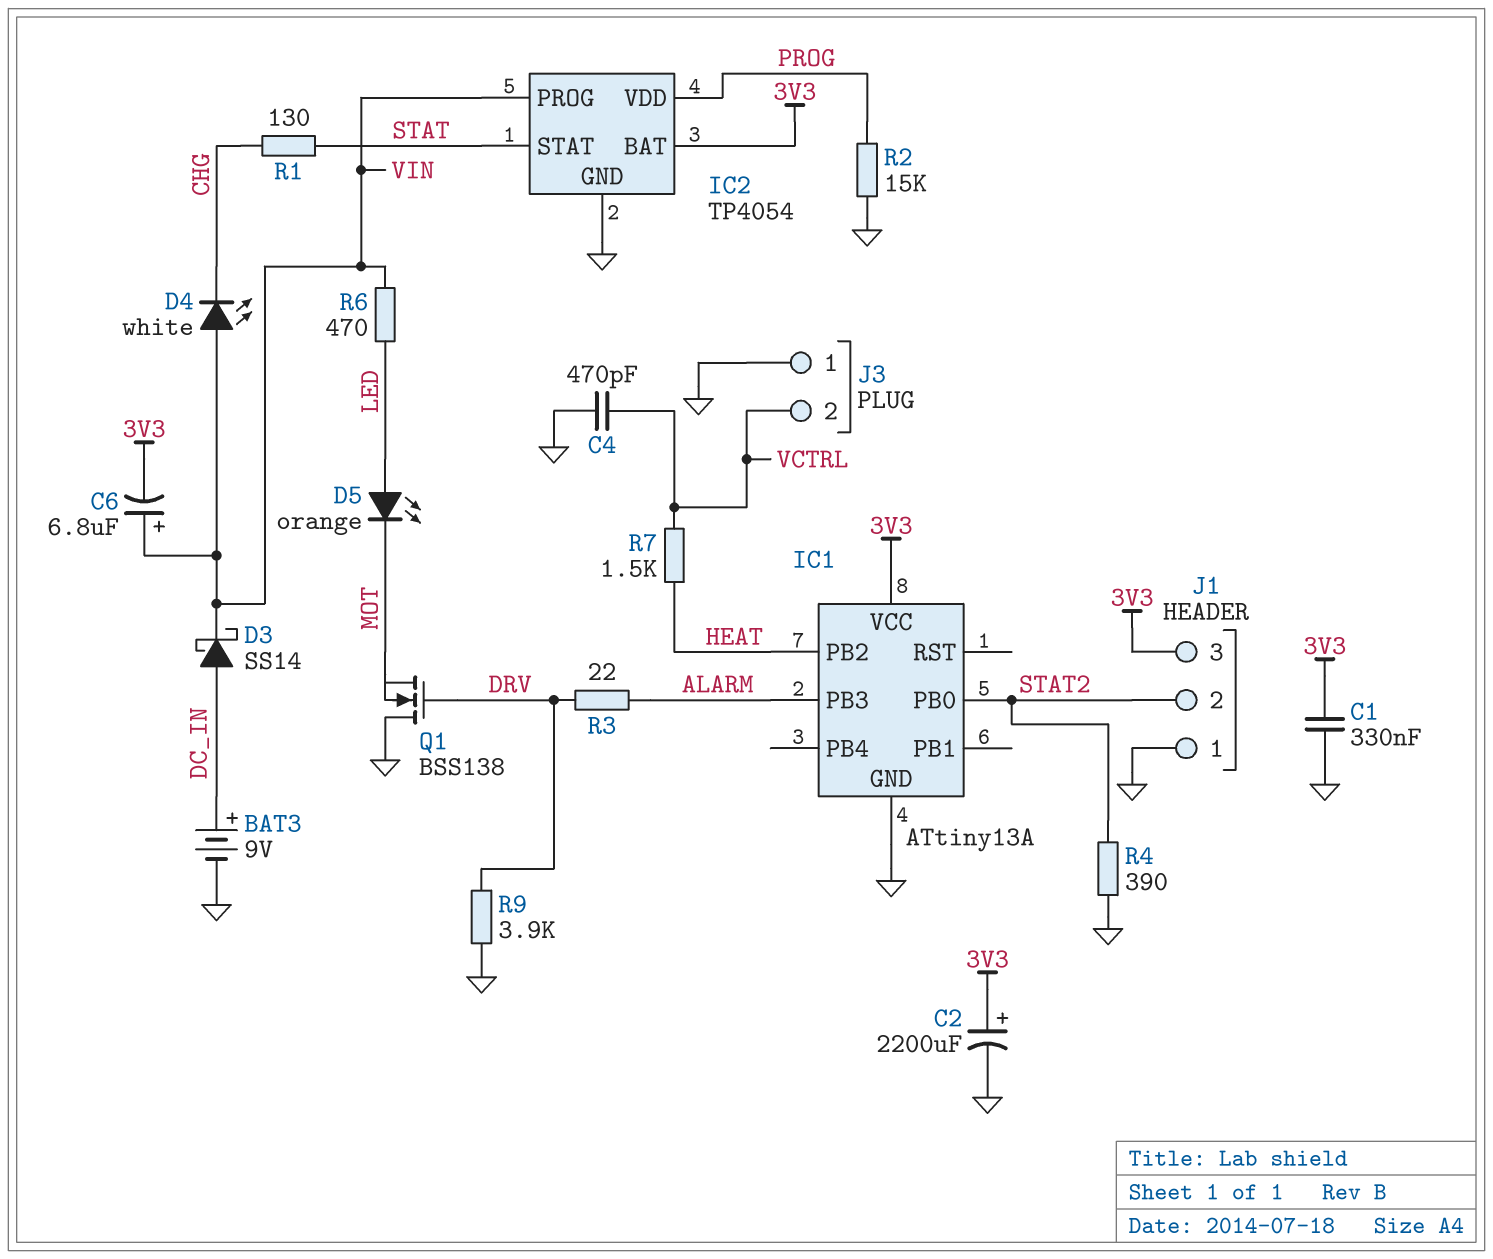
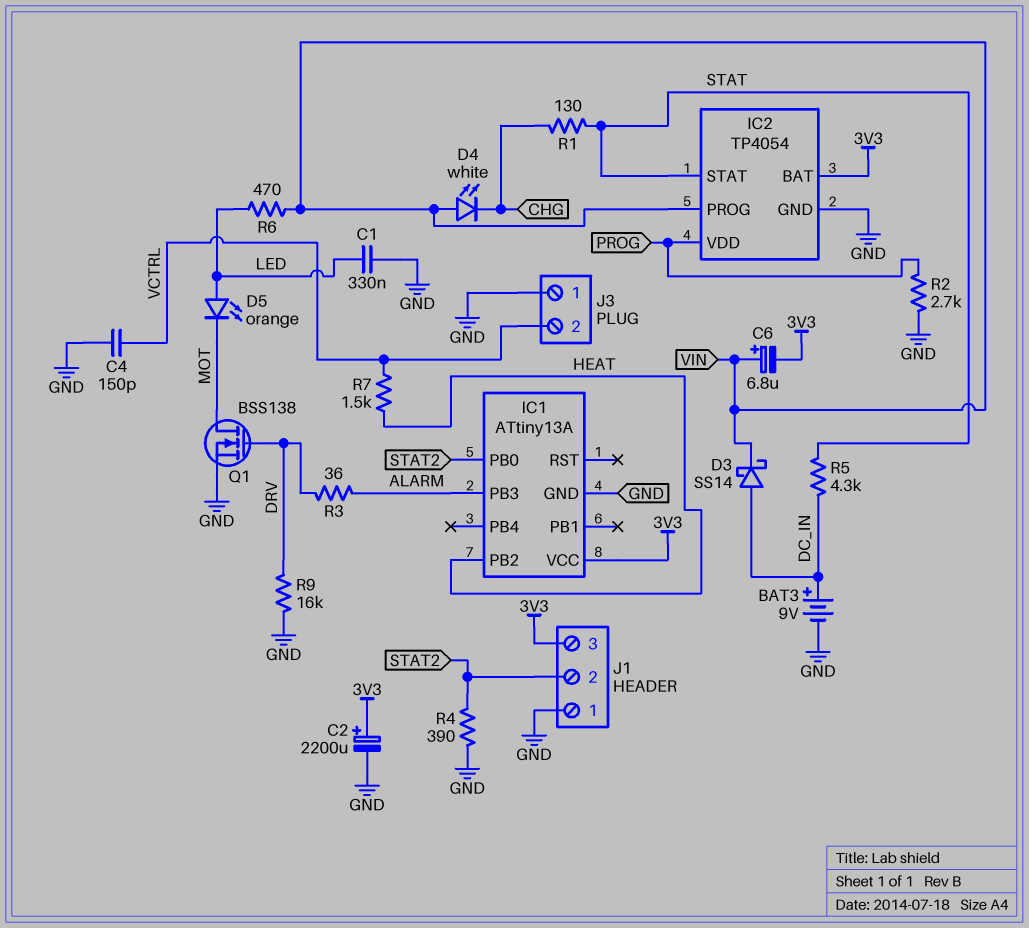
C1: 330nF (3V3, GND) -> 330nF (GND, LED)
C4: 470pF (GND, VCTRL) -> 150pF (GND, VCTRL)
Q1: NMOS BSS138 (G DRV, D GND, S MOT) -> NMOS BSS138 (G DRV, D MOT, S GND)
R2: 15k (GND, PROG) -> 2.7k (GND, PROG)
R3: 22 (ALARM, DRV) -> 36 (ALARM, DRV)
R5: none -> 4.3k (DC_IN, STAT)
R9: 3.9k (DRV, GND) -> 16k (DRV, GND)

